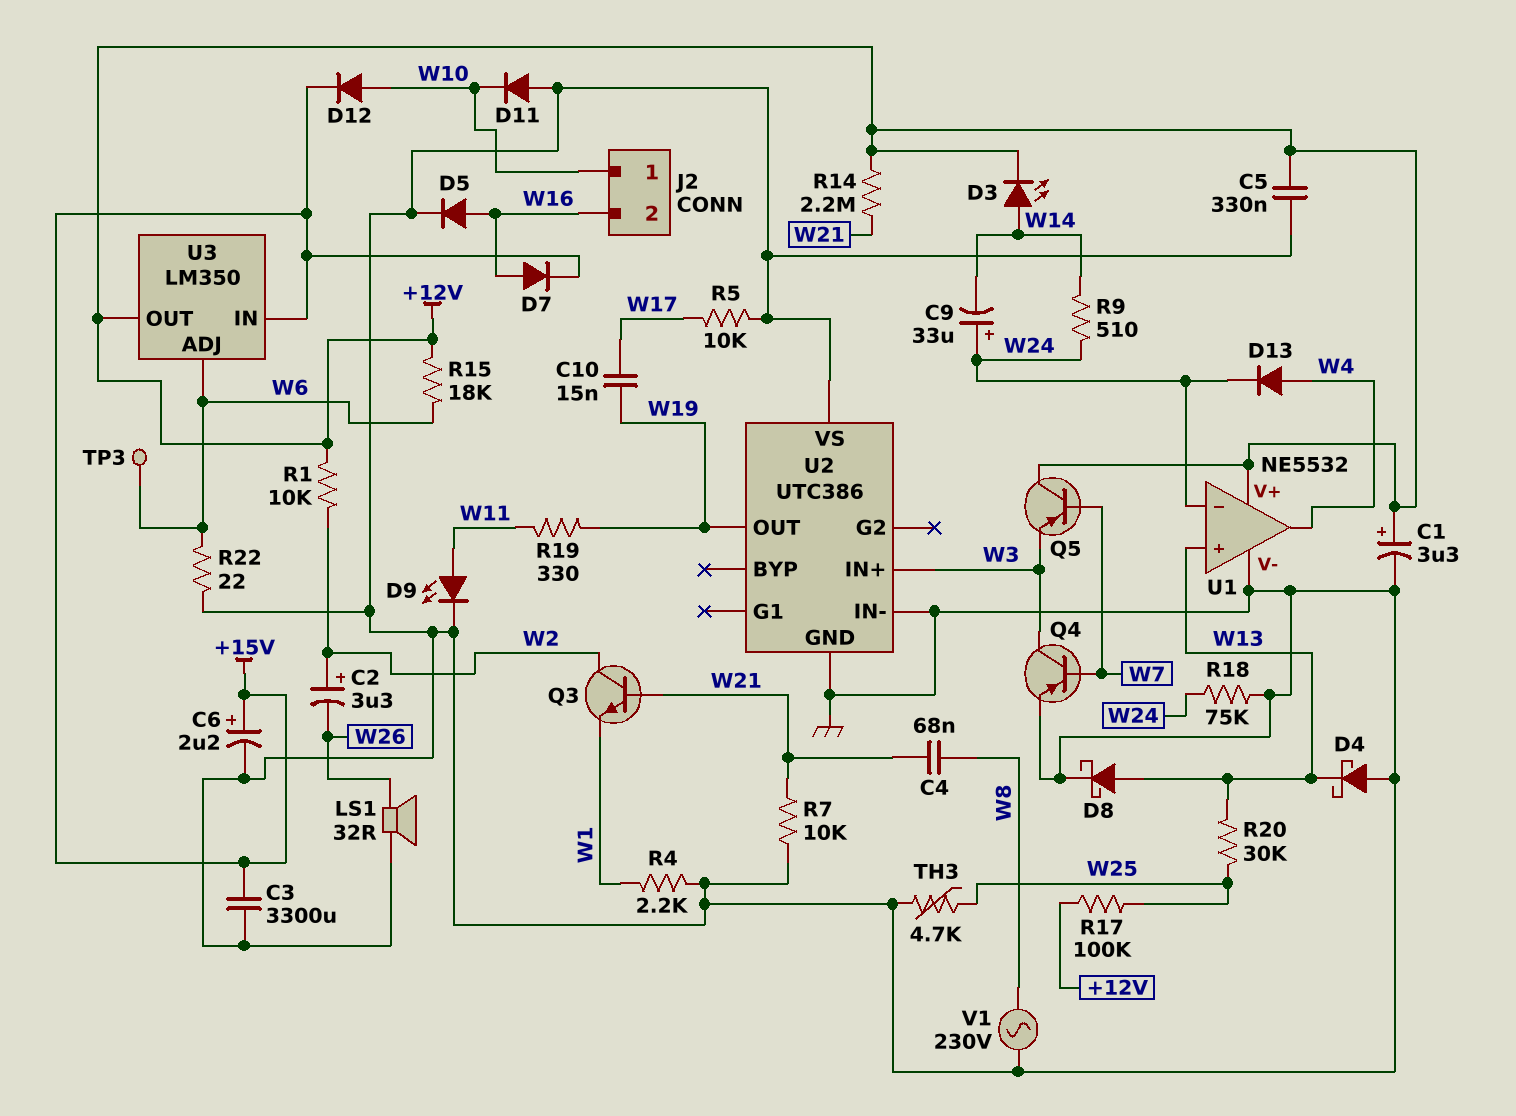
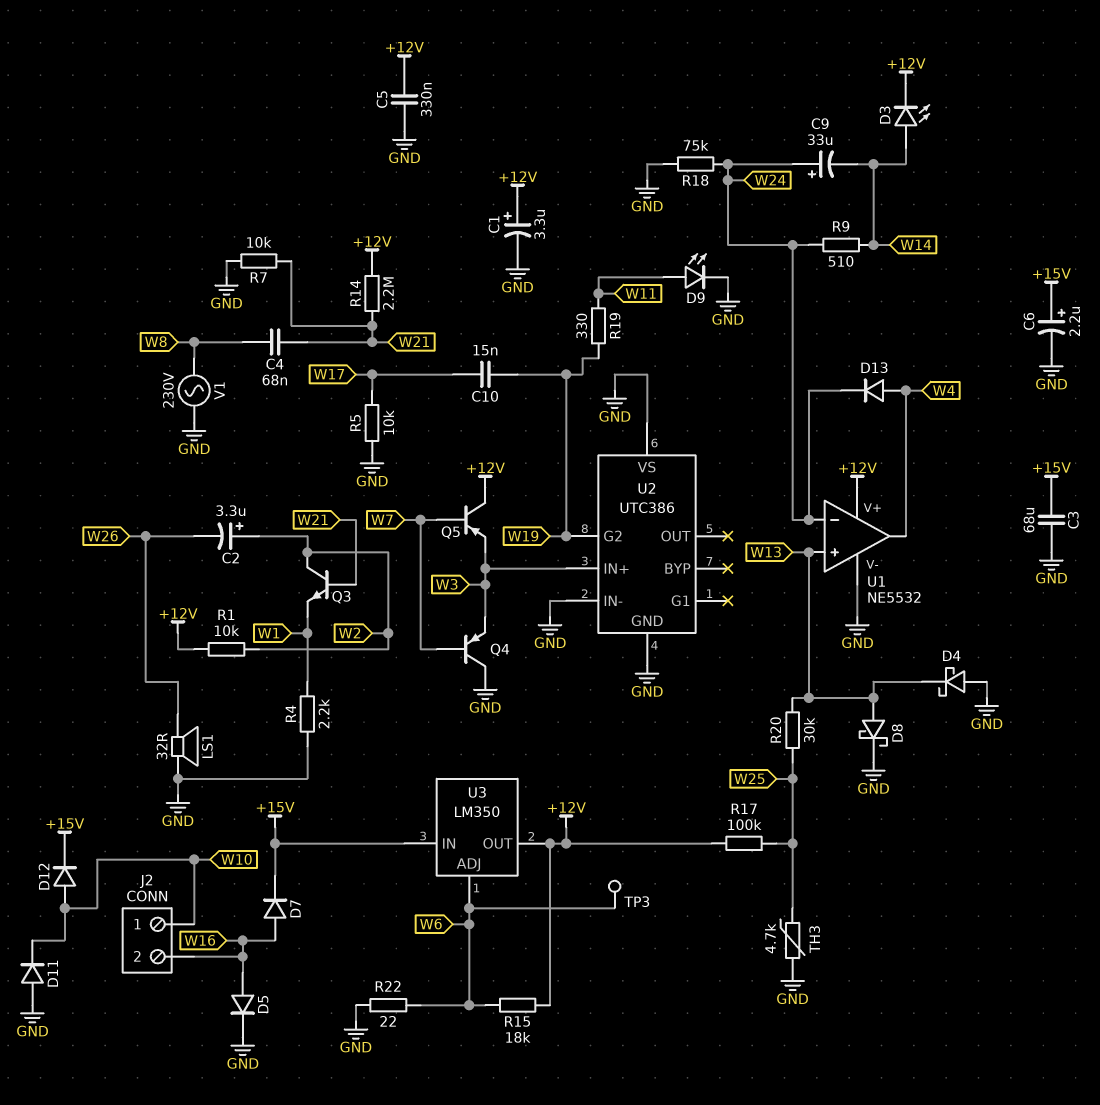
C3: 3300uF (+15V, GND) -> 68uF (+15V, GND)
Q4: PNP (B W7, C W3, E GND) -> PNP (B W7, C GND, E W3)
U2 pin G2: none -> W19
U2 pin OUT: W19 -> none

